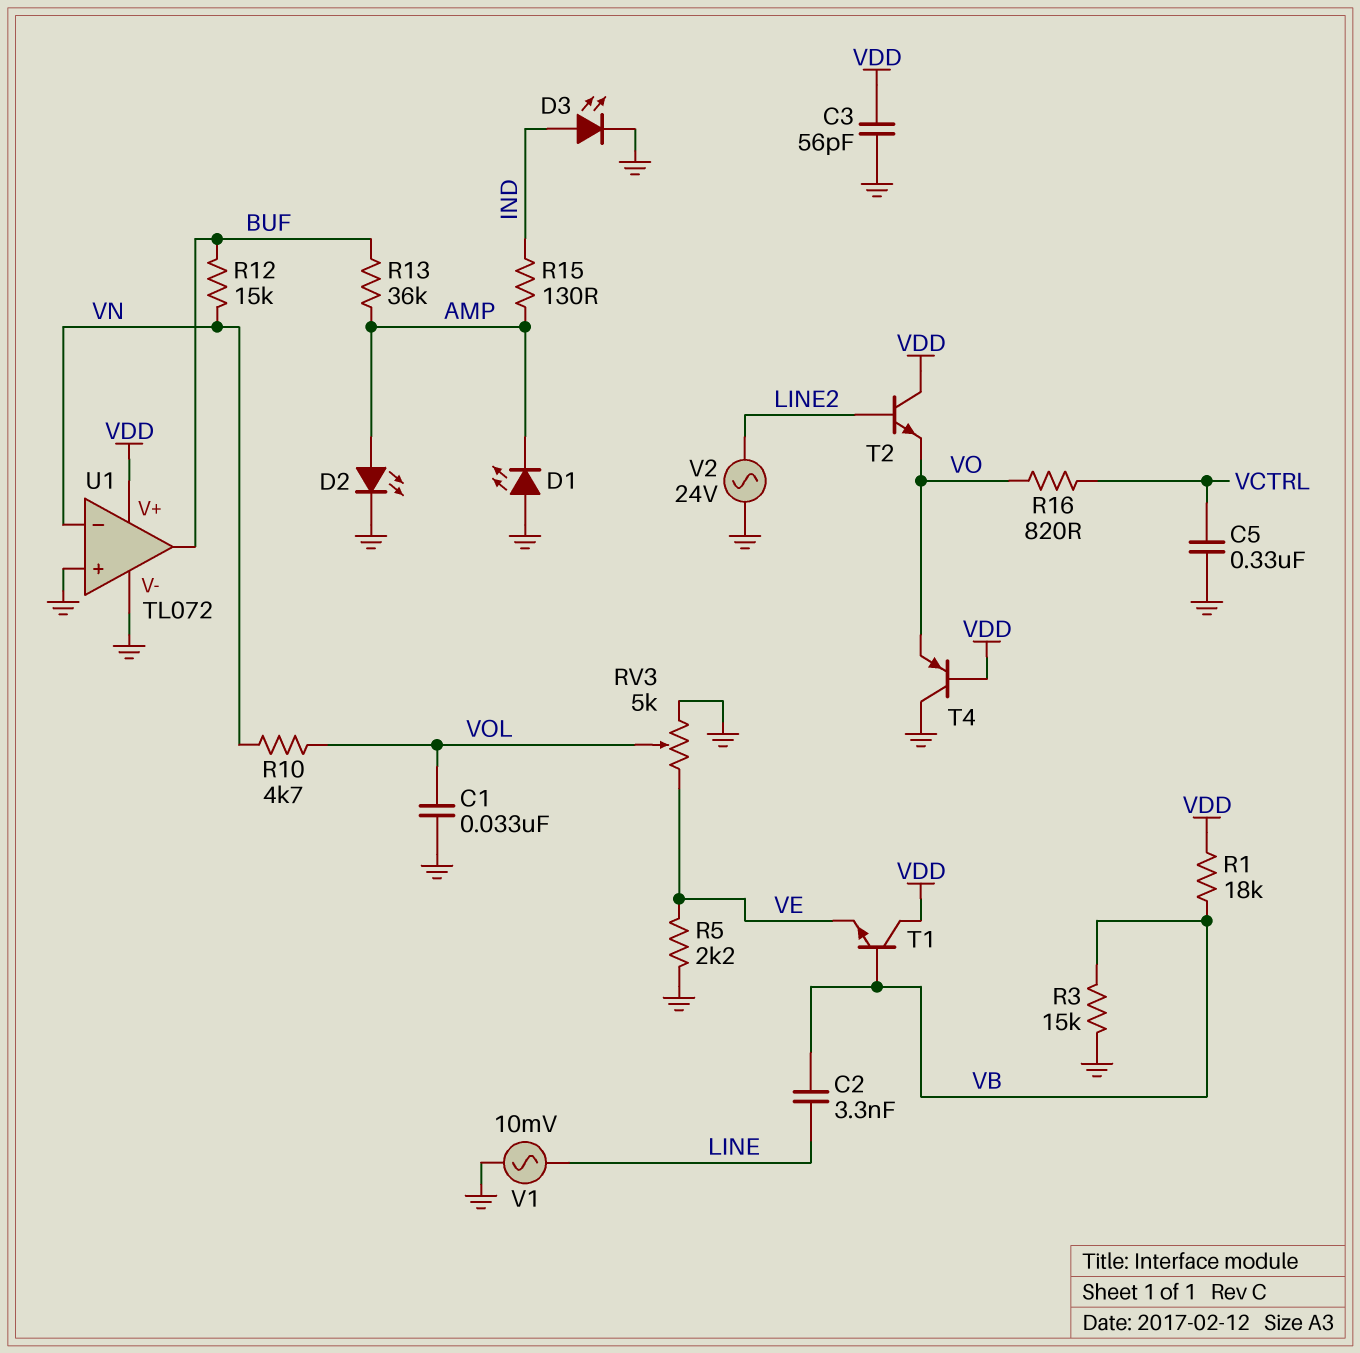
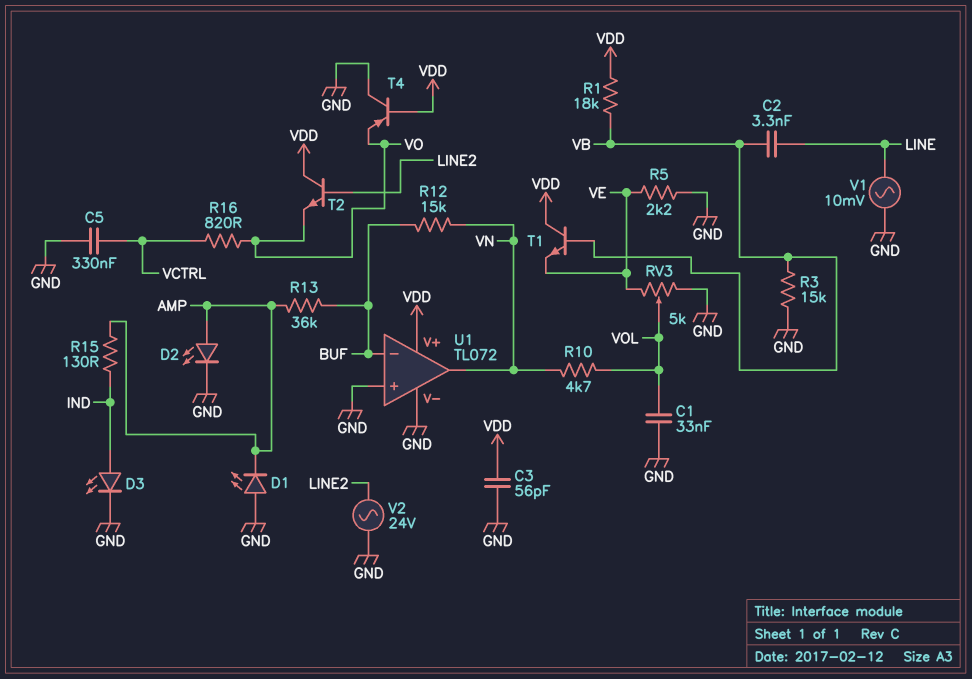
U1 pin in-: VN -> BUF
U1 pin out: BUF -> VN

